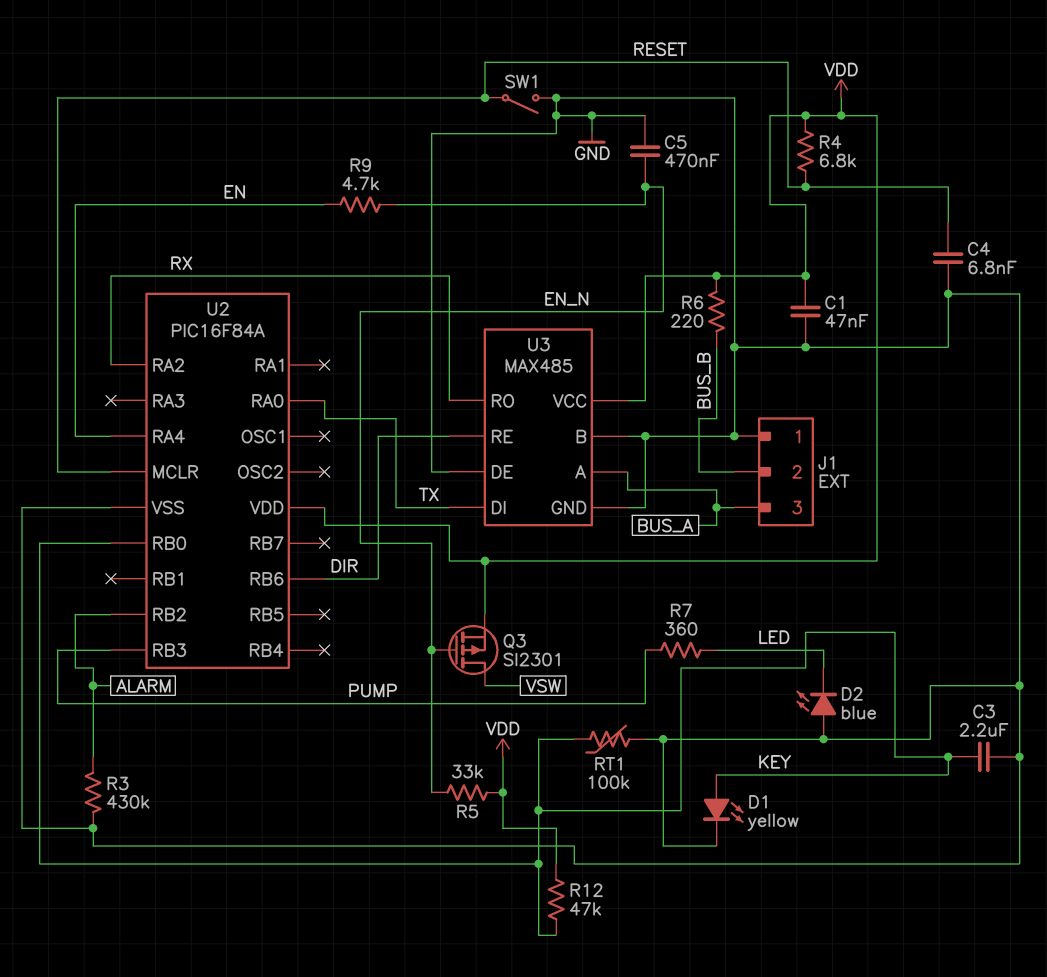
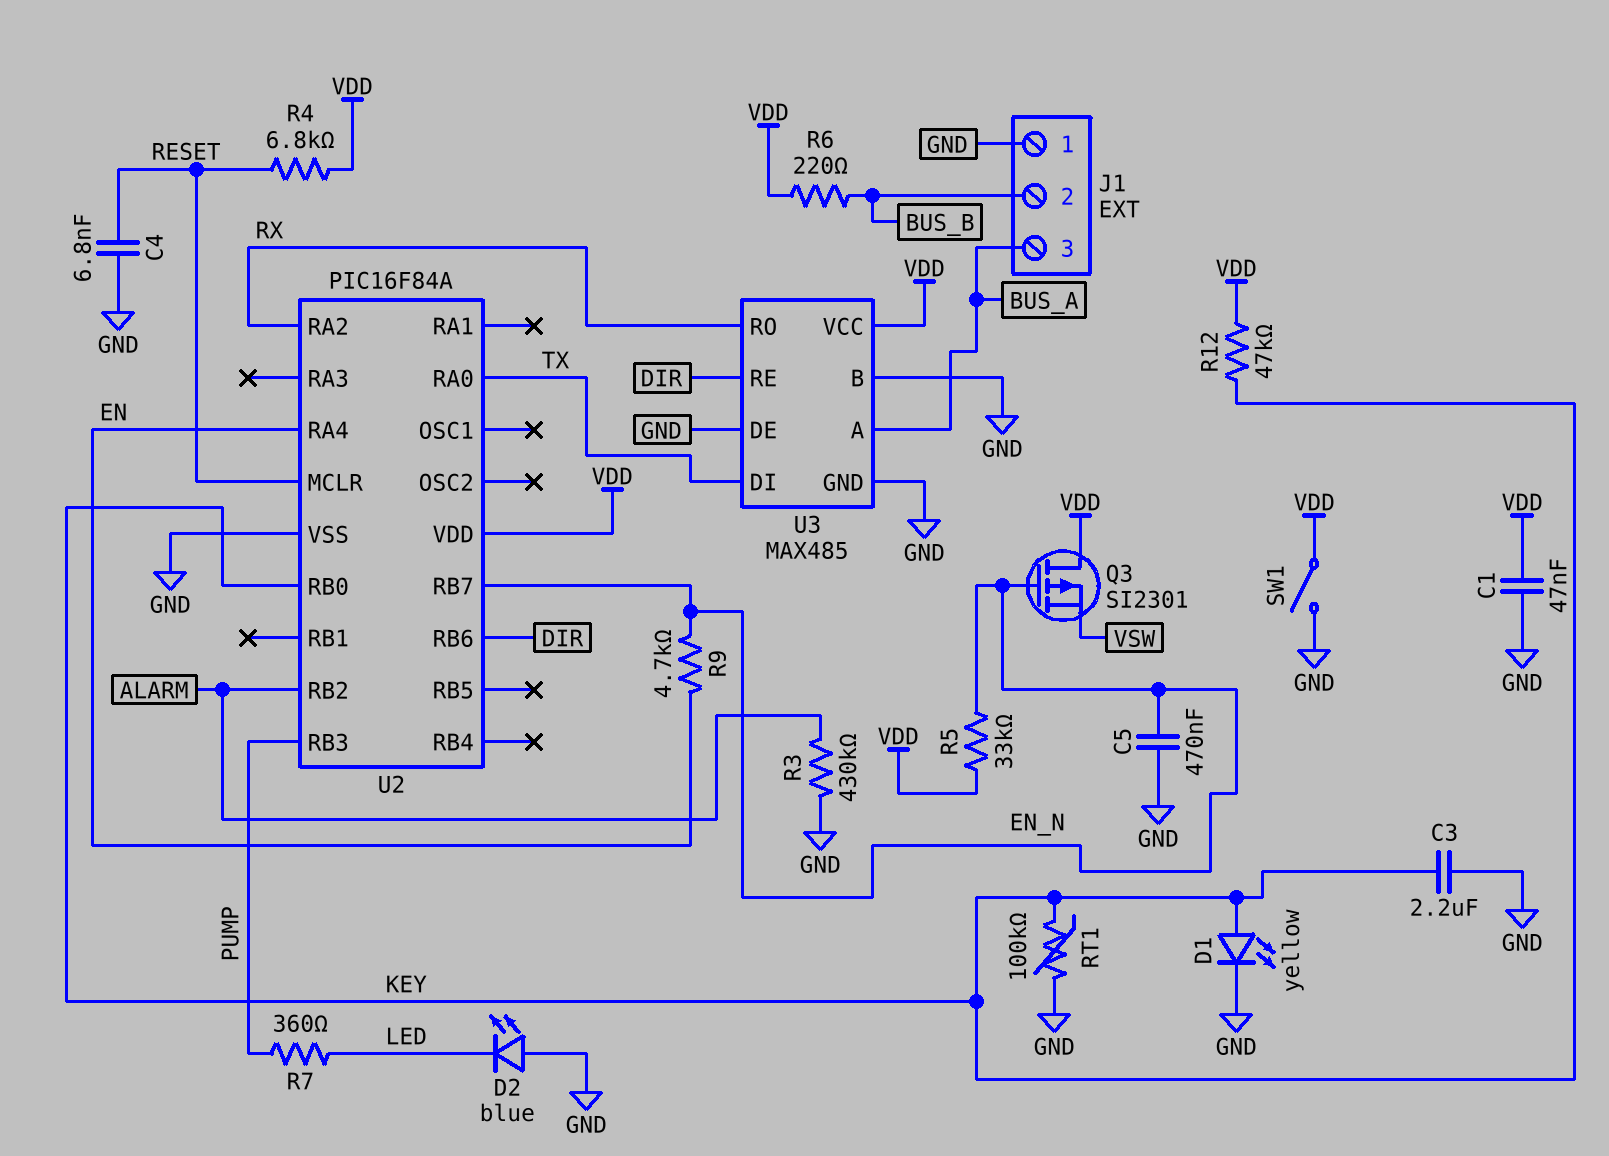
Q3: PMOS SI2301 (G EN_N, D VSW, S VDD) -> PMOS SI2301 (G EN_N, D VDD, S VSW)
SW1: switch (GND, RESET) -> switch (GND, VDD)
U2 pin RB7: none -> EN_N

